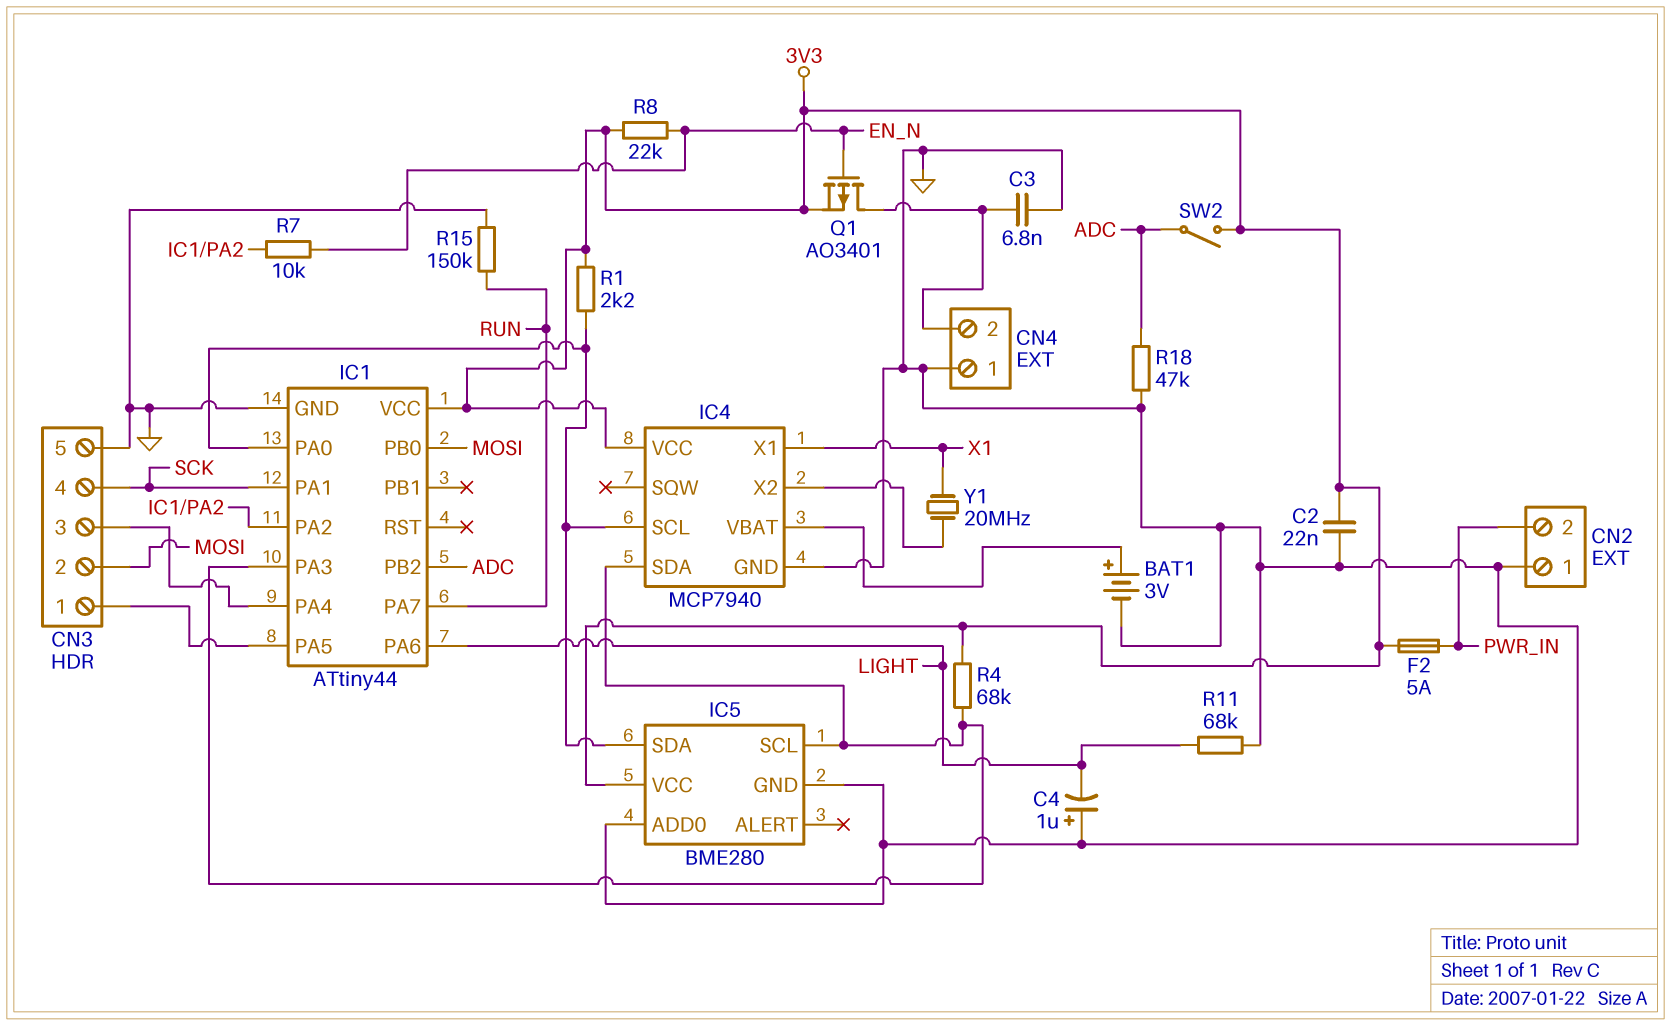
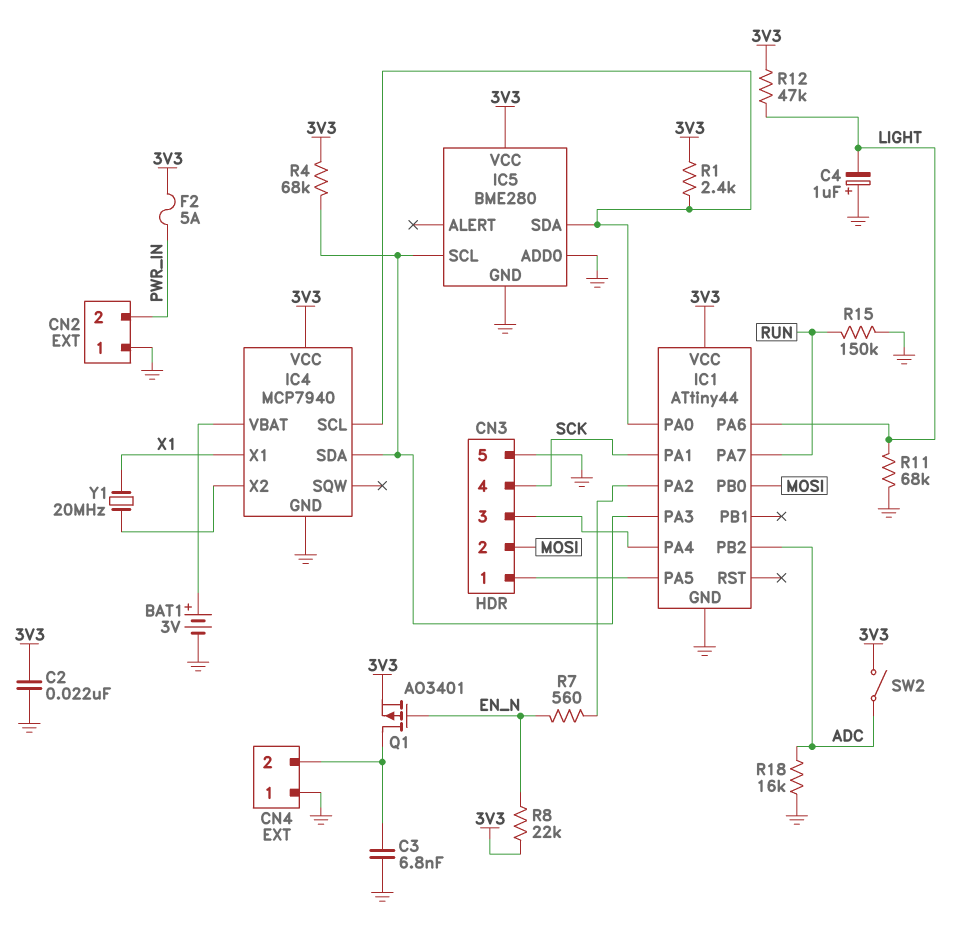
R1: 2.2k (3V3, IC1/PA0) -> 2.4k (3V3, IC1/PA0)
R7: 10k (EN_N, IC1/PA2) -> 560 (EN_N, IC1/PA2)
R12: none -> 47k (3V3, LIGHT)
R18: 47k (ADC, GND) -> 16k (ADC, GND)

